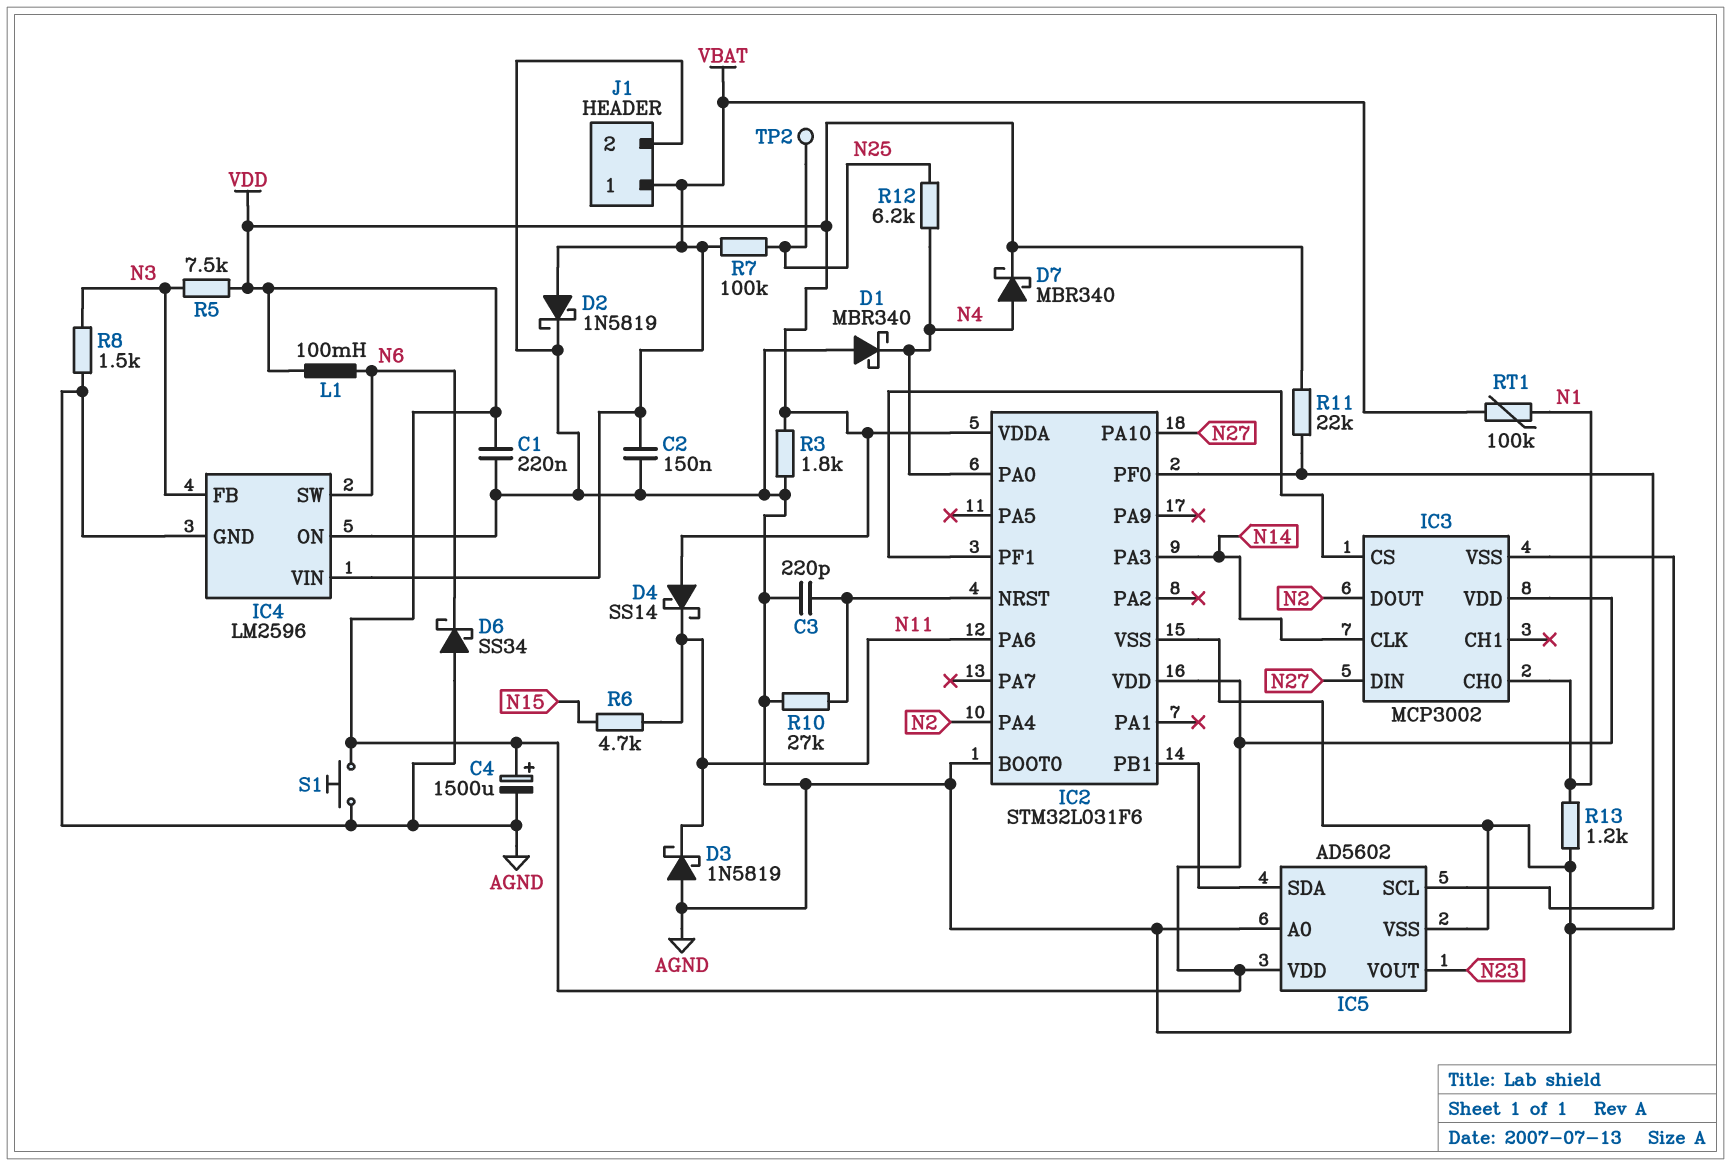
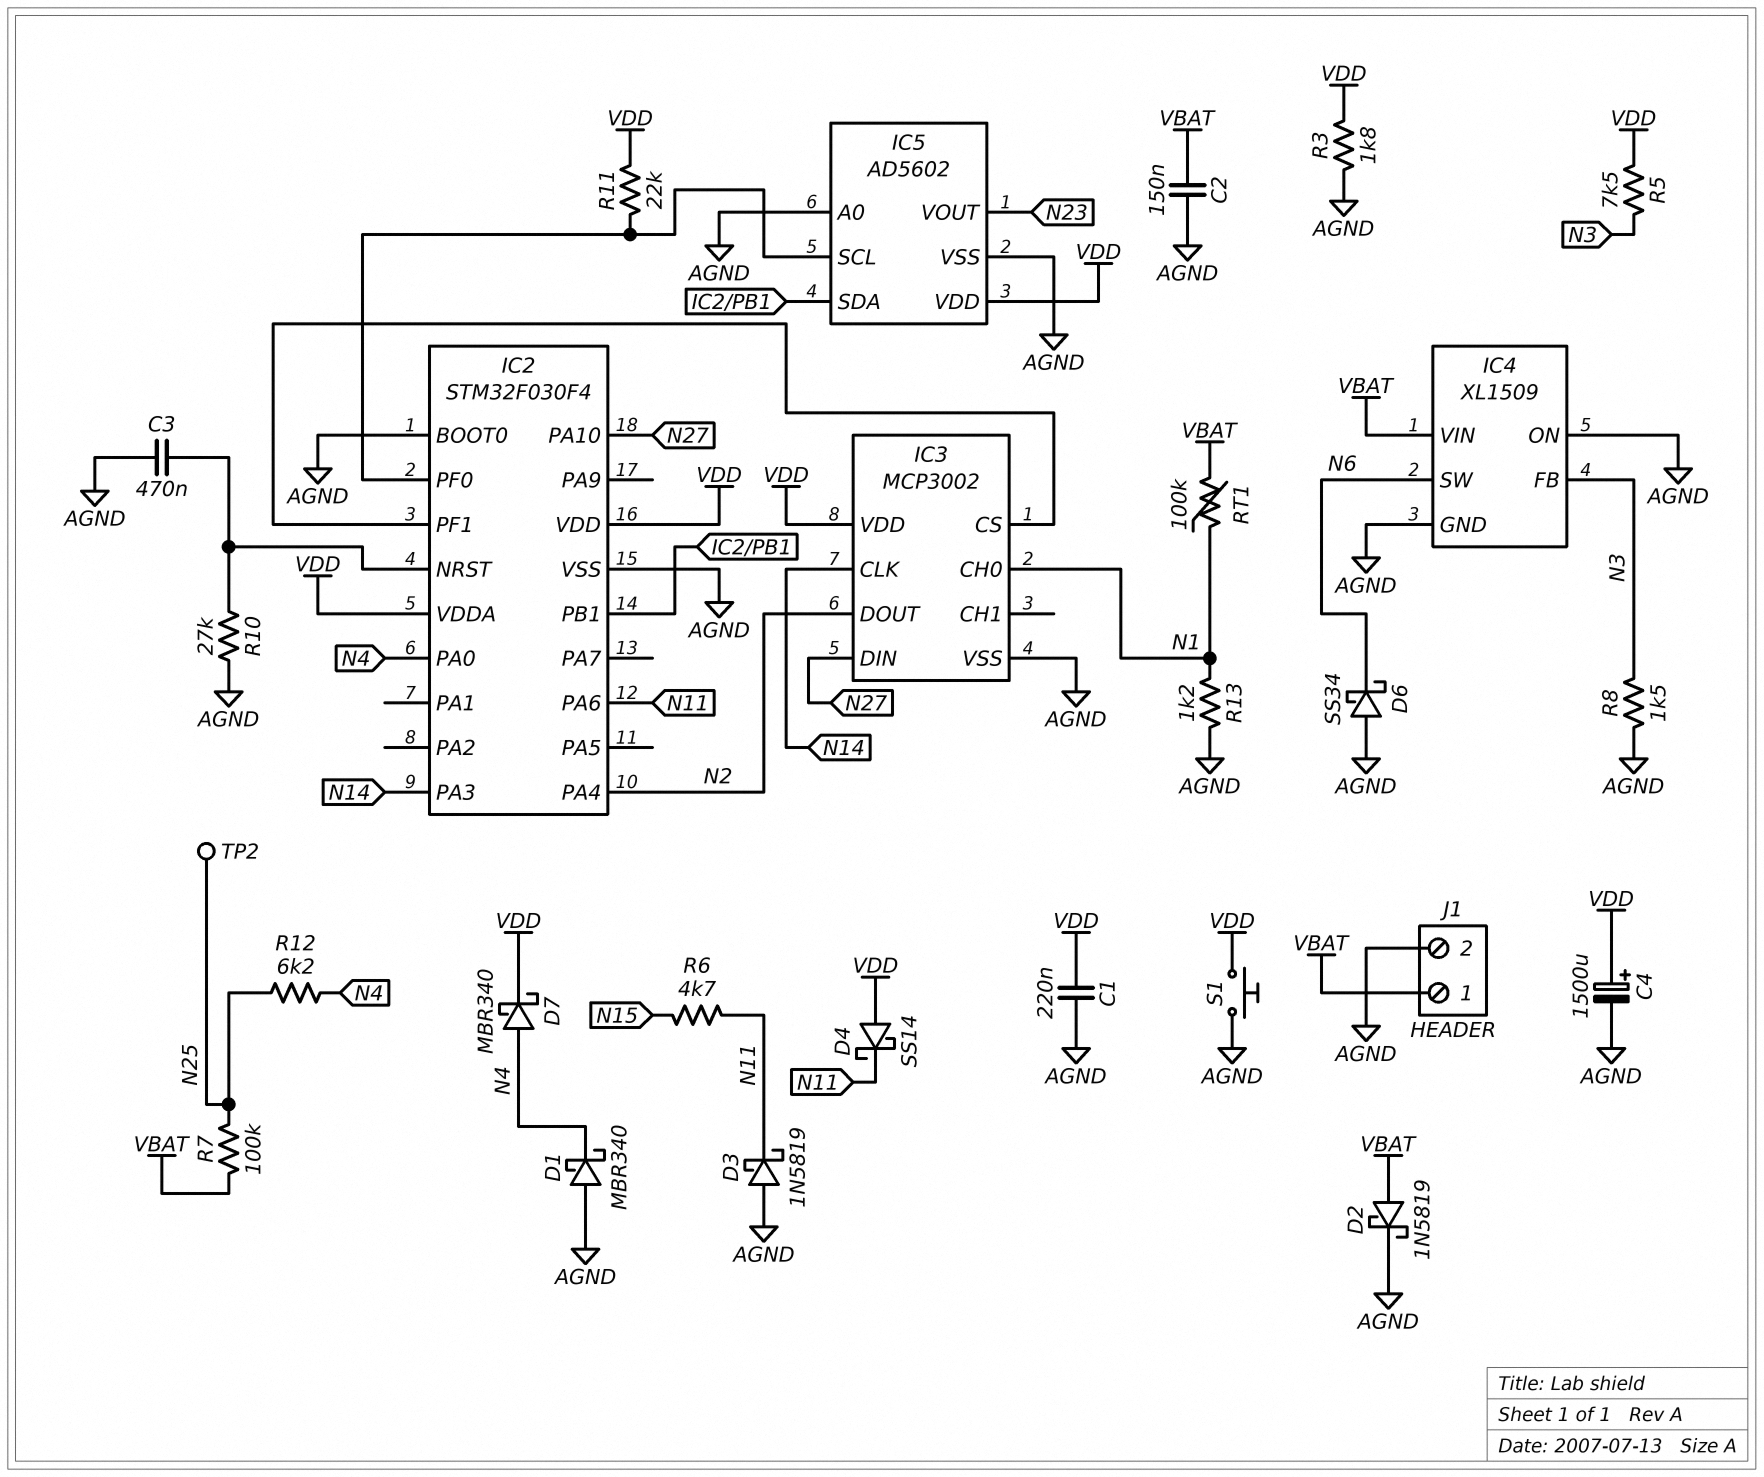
C3: 220pF (AGND, IC2/NRST) -> 470nF (AGND, IC2/NRST)
IC2: STM32L031F6 -> STM32F030F4
IC4: LM2596 -> XL1509
L1: 100mH (N6, VDD) -> none

